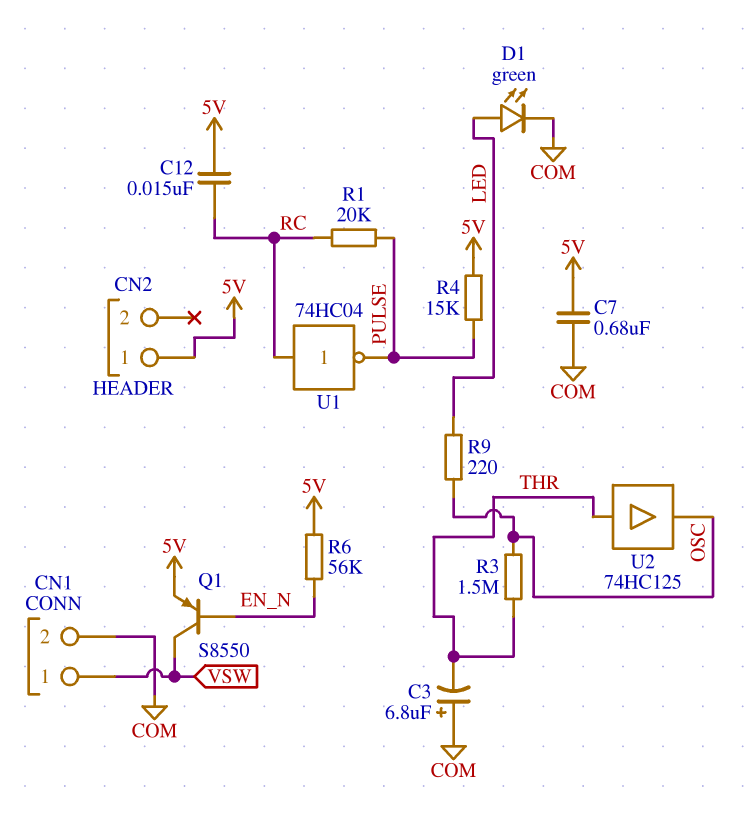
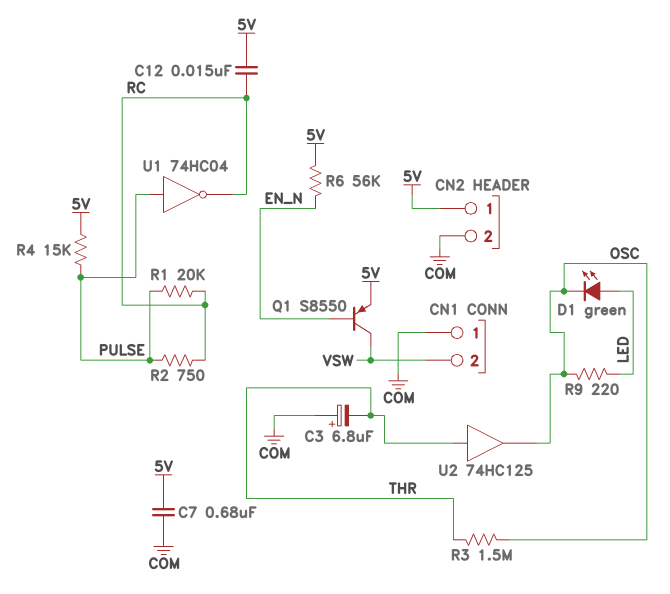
CN1 pin 1: VSW -> COM
CN1 pin 2: COM -> VSW
CN2 pin 2: none -> COM
D1: LED green (A LED, K COM) -> LED green (A LED, K OSC)
R2: none -> 750 (PULSE, RC)
U1: NOT 74HC04 (in RC, out PULSE) -> NOT 74HC04 (in PULSE, out RC)

